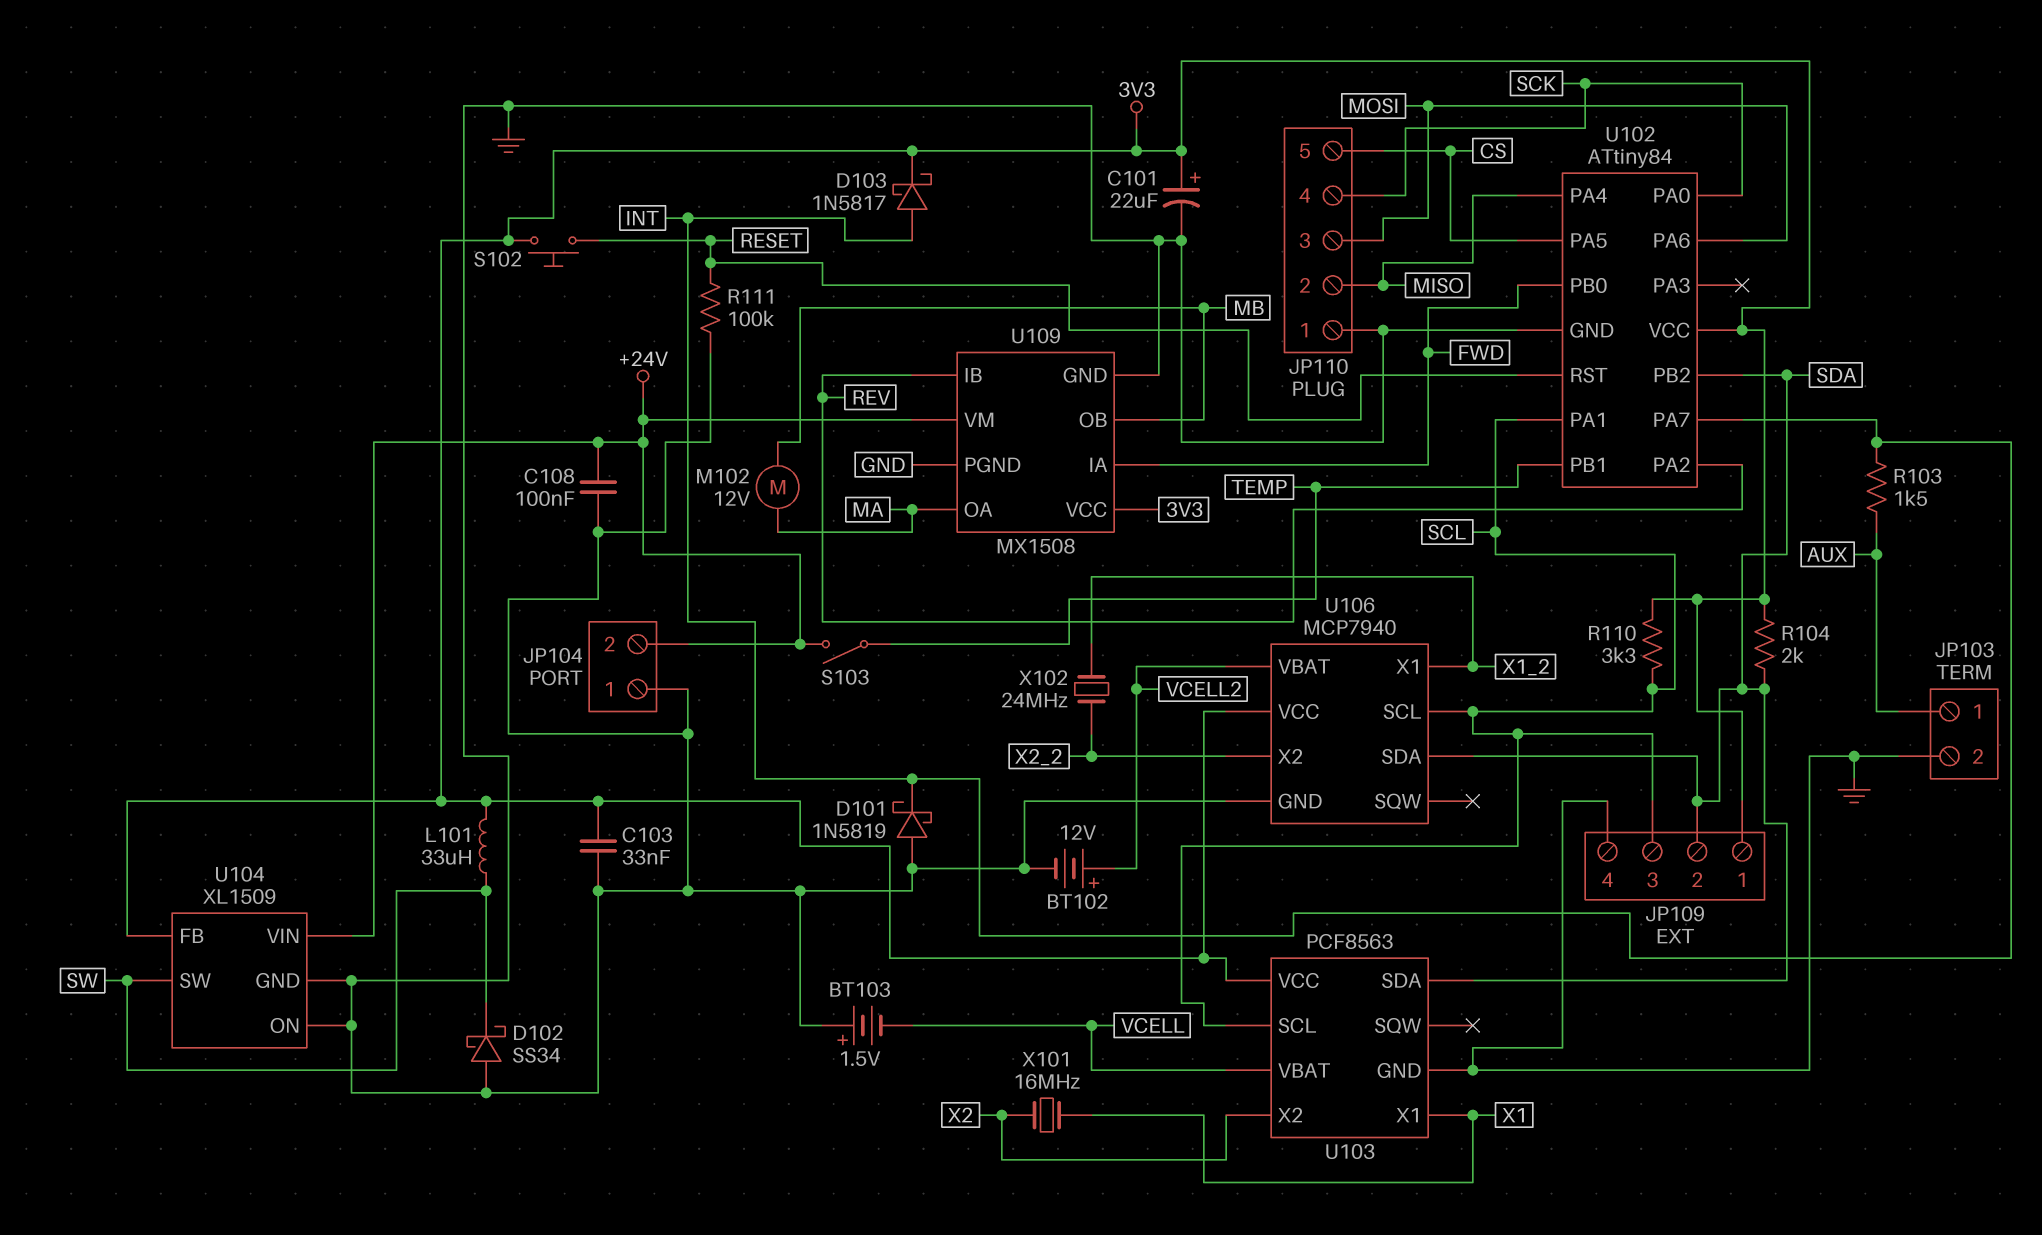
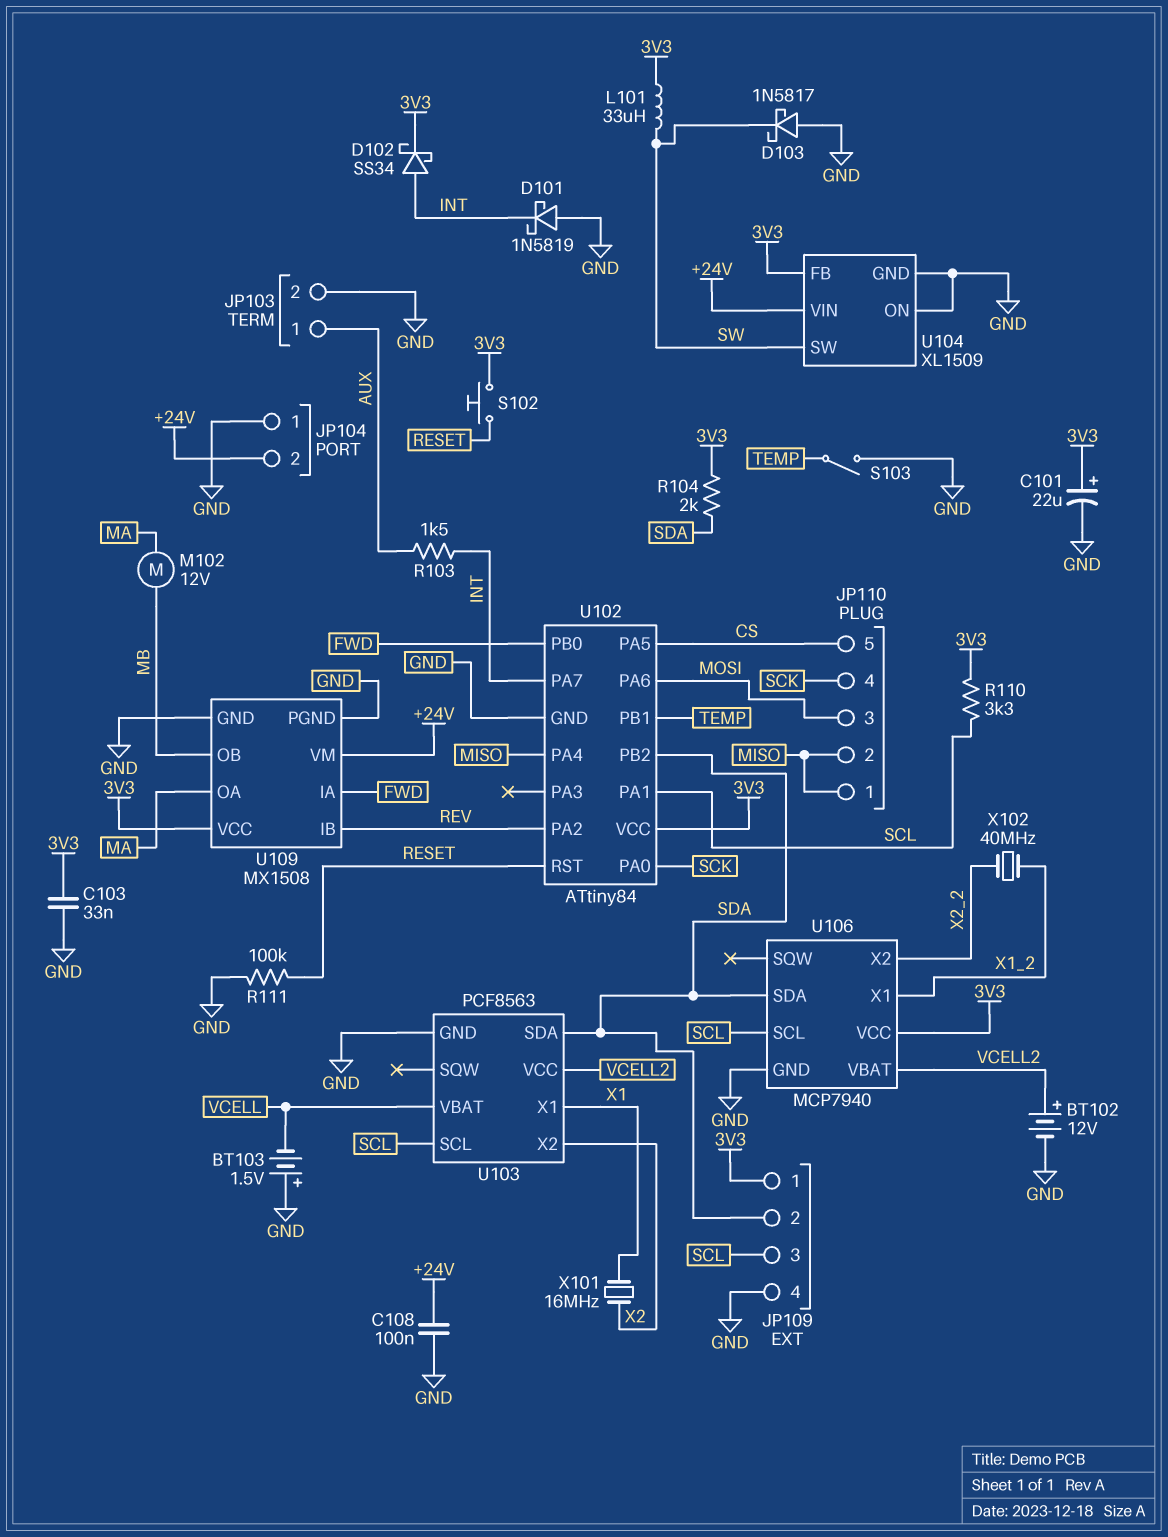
D102: schottky SS34 (A GND, K SW) -> schottky SS34 (A INT, K 3V3)
D103: schottky 1N5817 (A INT, K 3V3) -> schottky 1N5817 (A GND, K SW)
JP110 pin 1: GND -> MISO
S103: switch (+24V, TEMP) -> switch (GND, TEMP)
U103 pin VCC: 3V3 -> VCELL2
X102: 24MHz (X1_2, X2_2) -> 40MHz (X1_2, X2_2)

